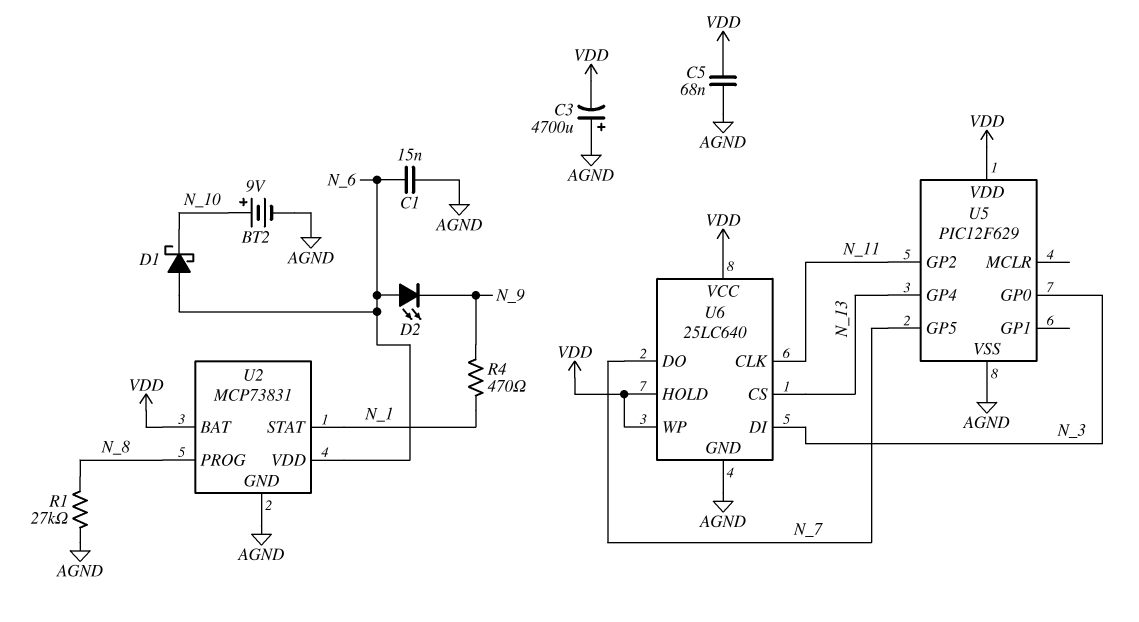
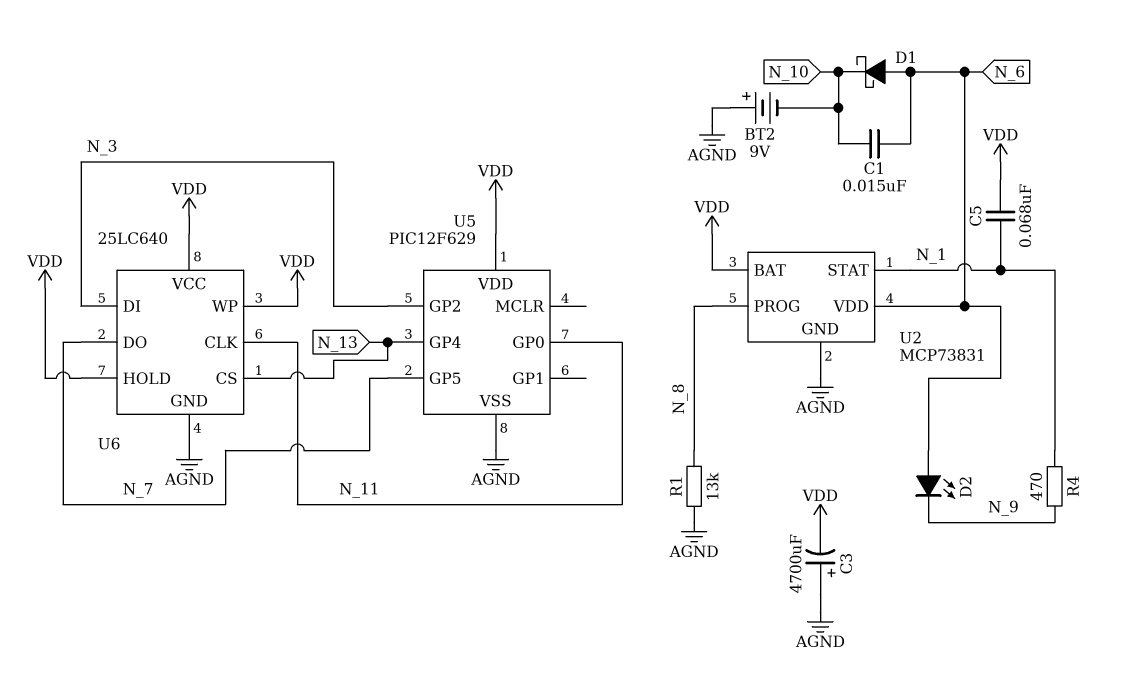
BT2: 9V (plus N_10, minus AGND) -> 9V (plus AGND, minus N_10)
C1: 15nF (AGND, N_6) -> 15nF (N_6, N_10)
C5: 68nF (AGND, VDD) -> 68nF (N_1, VDD)
R1: 27k (AGND, N_8) -> 13k (AGND, N_8)
U5 pin GP0: N_3 -> N_11
U5 pin GP2: N_11 -> N_3

